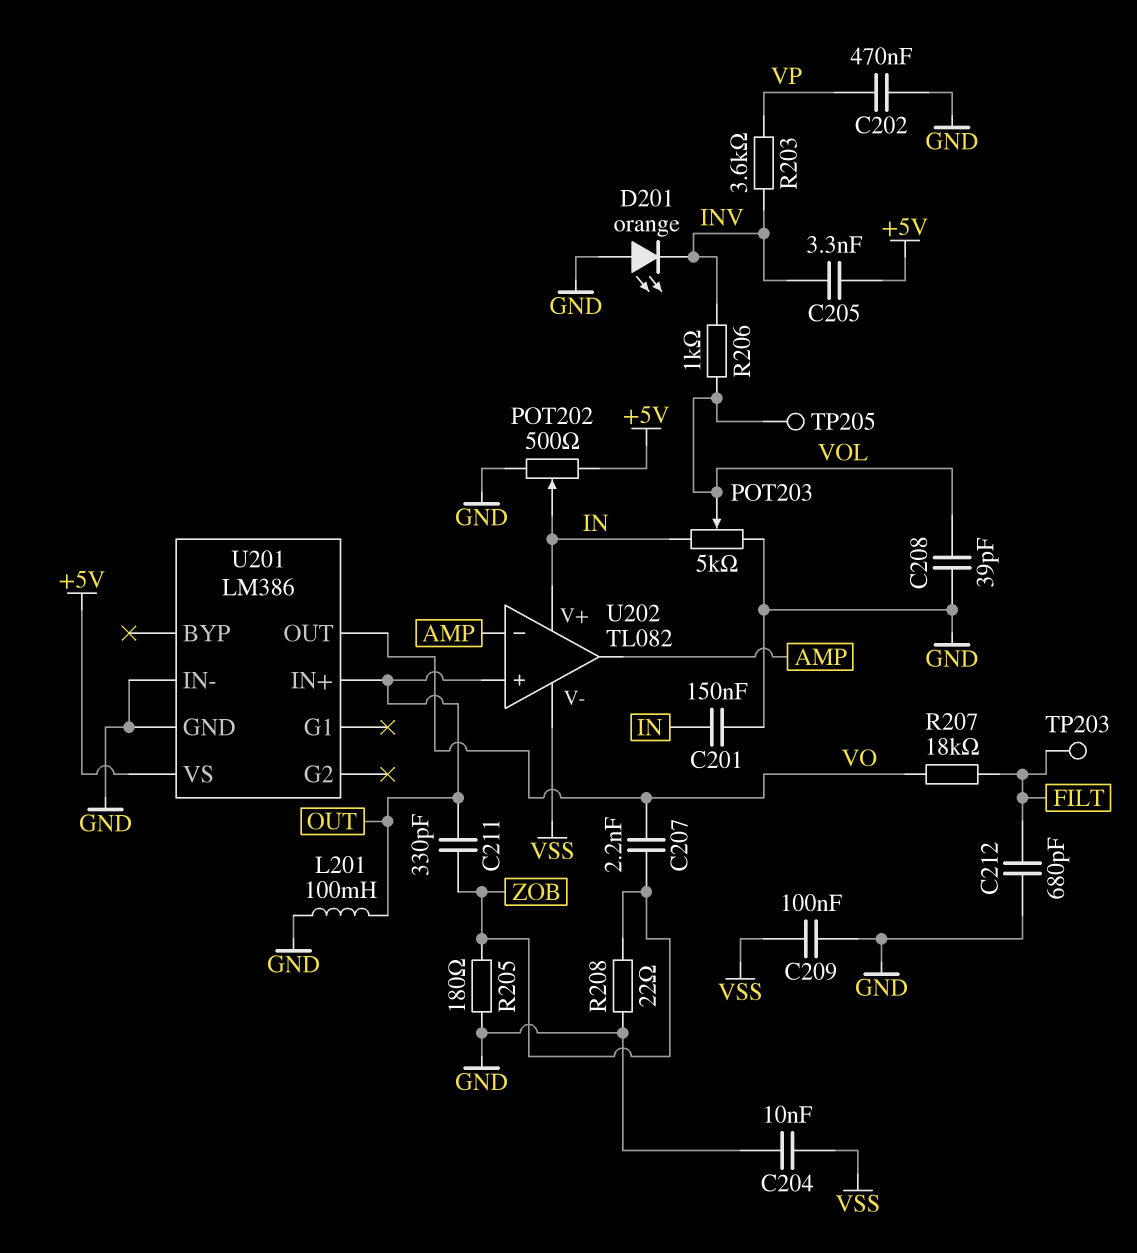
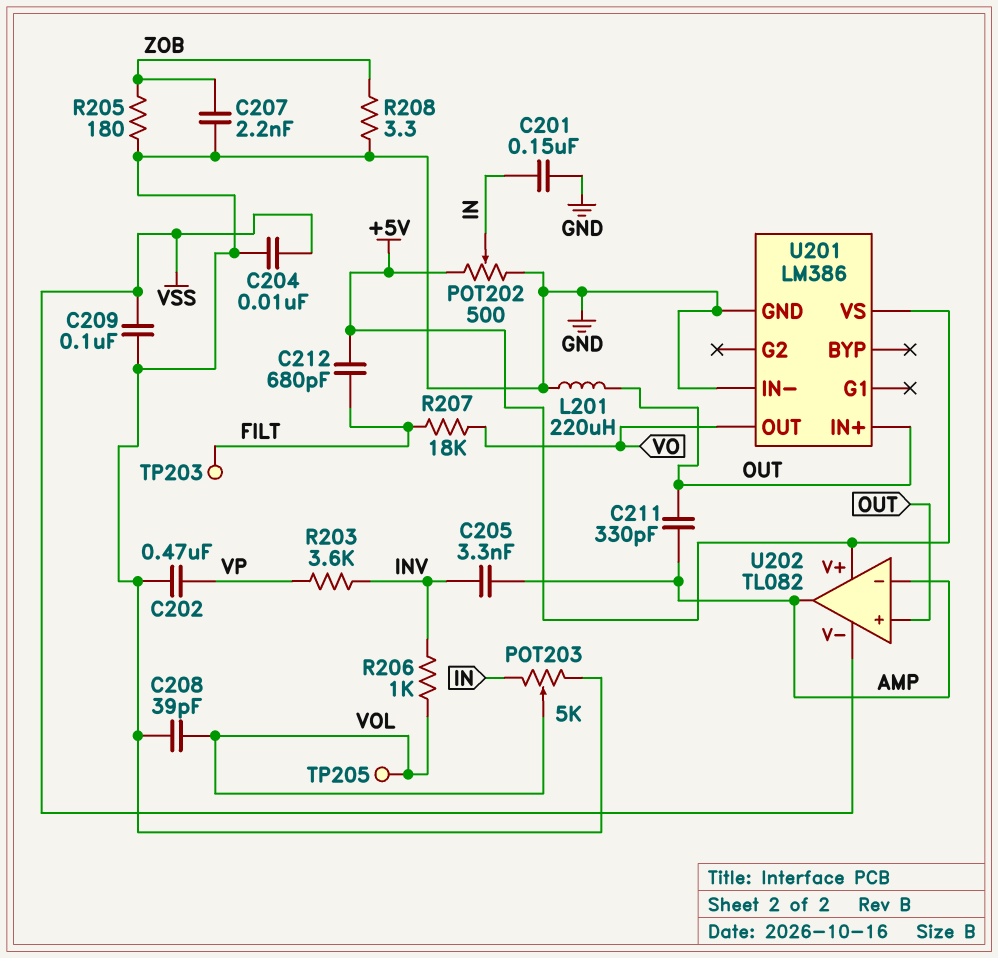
C205: 3.3nF (+5V, INV) -> 3.3nF (AMP, INV)
C207: 2.2nF (VO, ZOB) -> 2.2nF (GND, ZOB)
C211: 330pF (OUT, ZOB) -> 330pF (AMP, OUT)
C212: 680pF (FILT, GND) -> 680pF (+5V, FILT)
D201: LED orange (A GND, K INV) -> none
L201: 100mH (GND, OUT) -> 220uH (GND, OUT)
R208: 22 (GND, ZOB) -> 3.3 (GND, ZOB)
U202 pin V+: IN -> +5V

